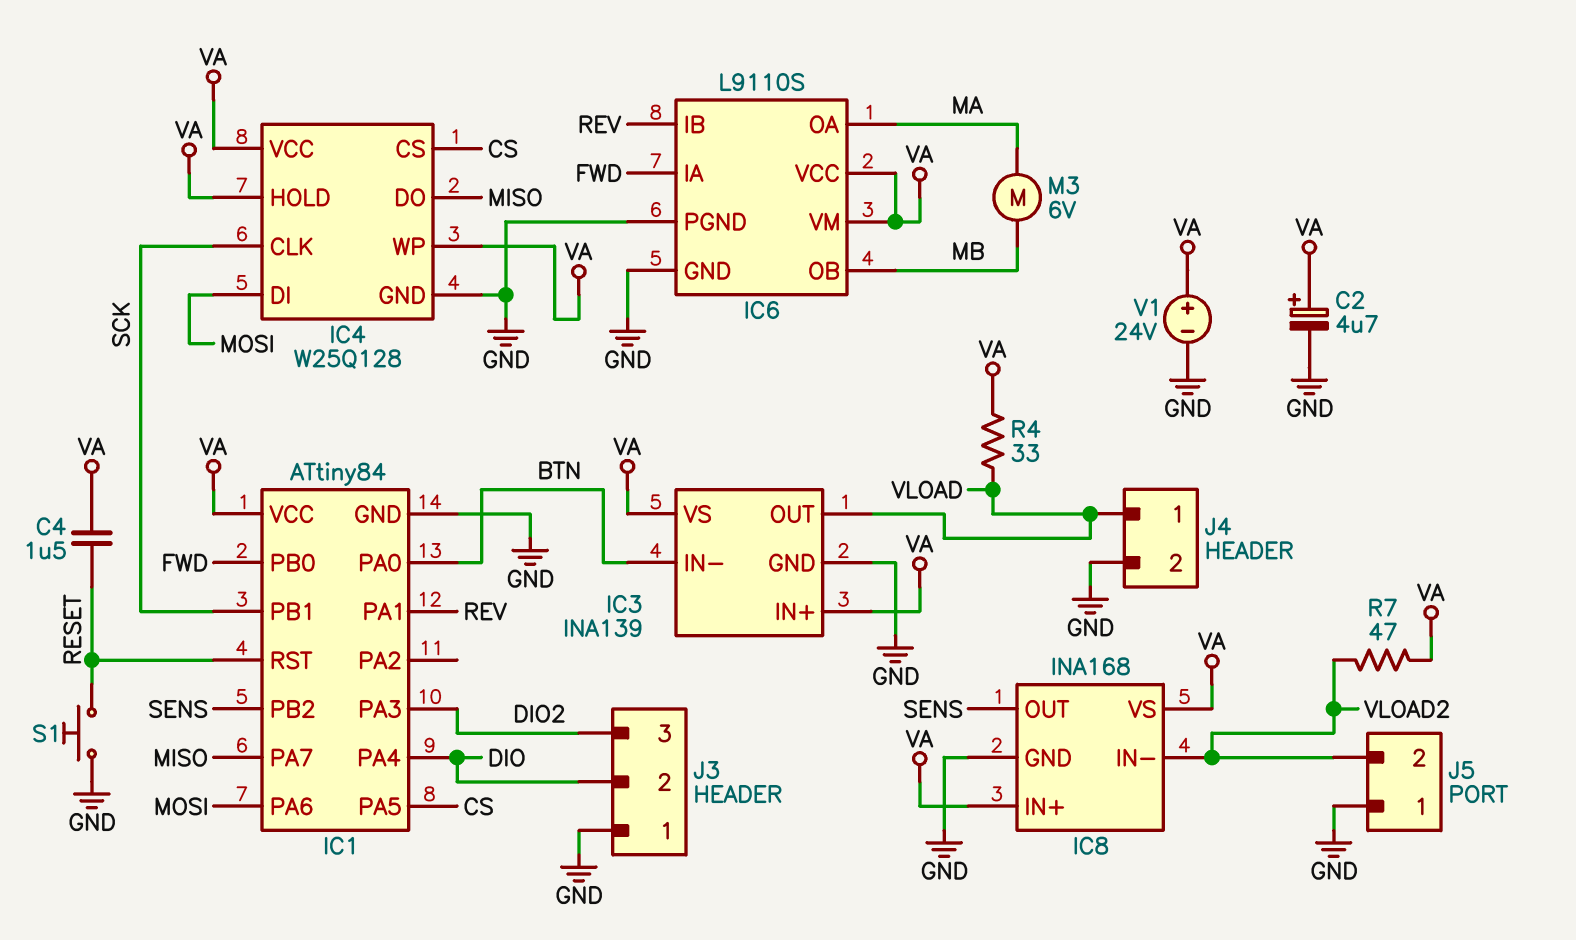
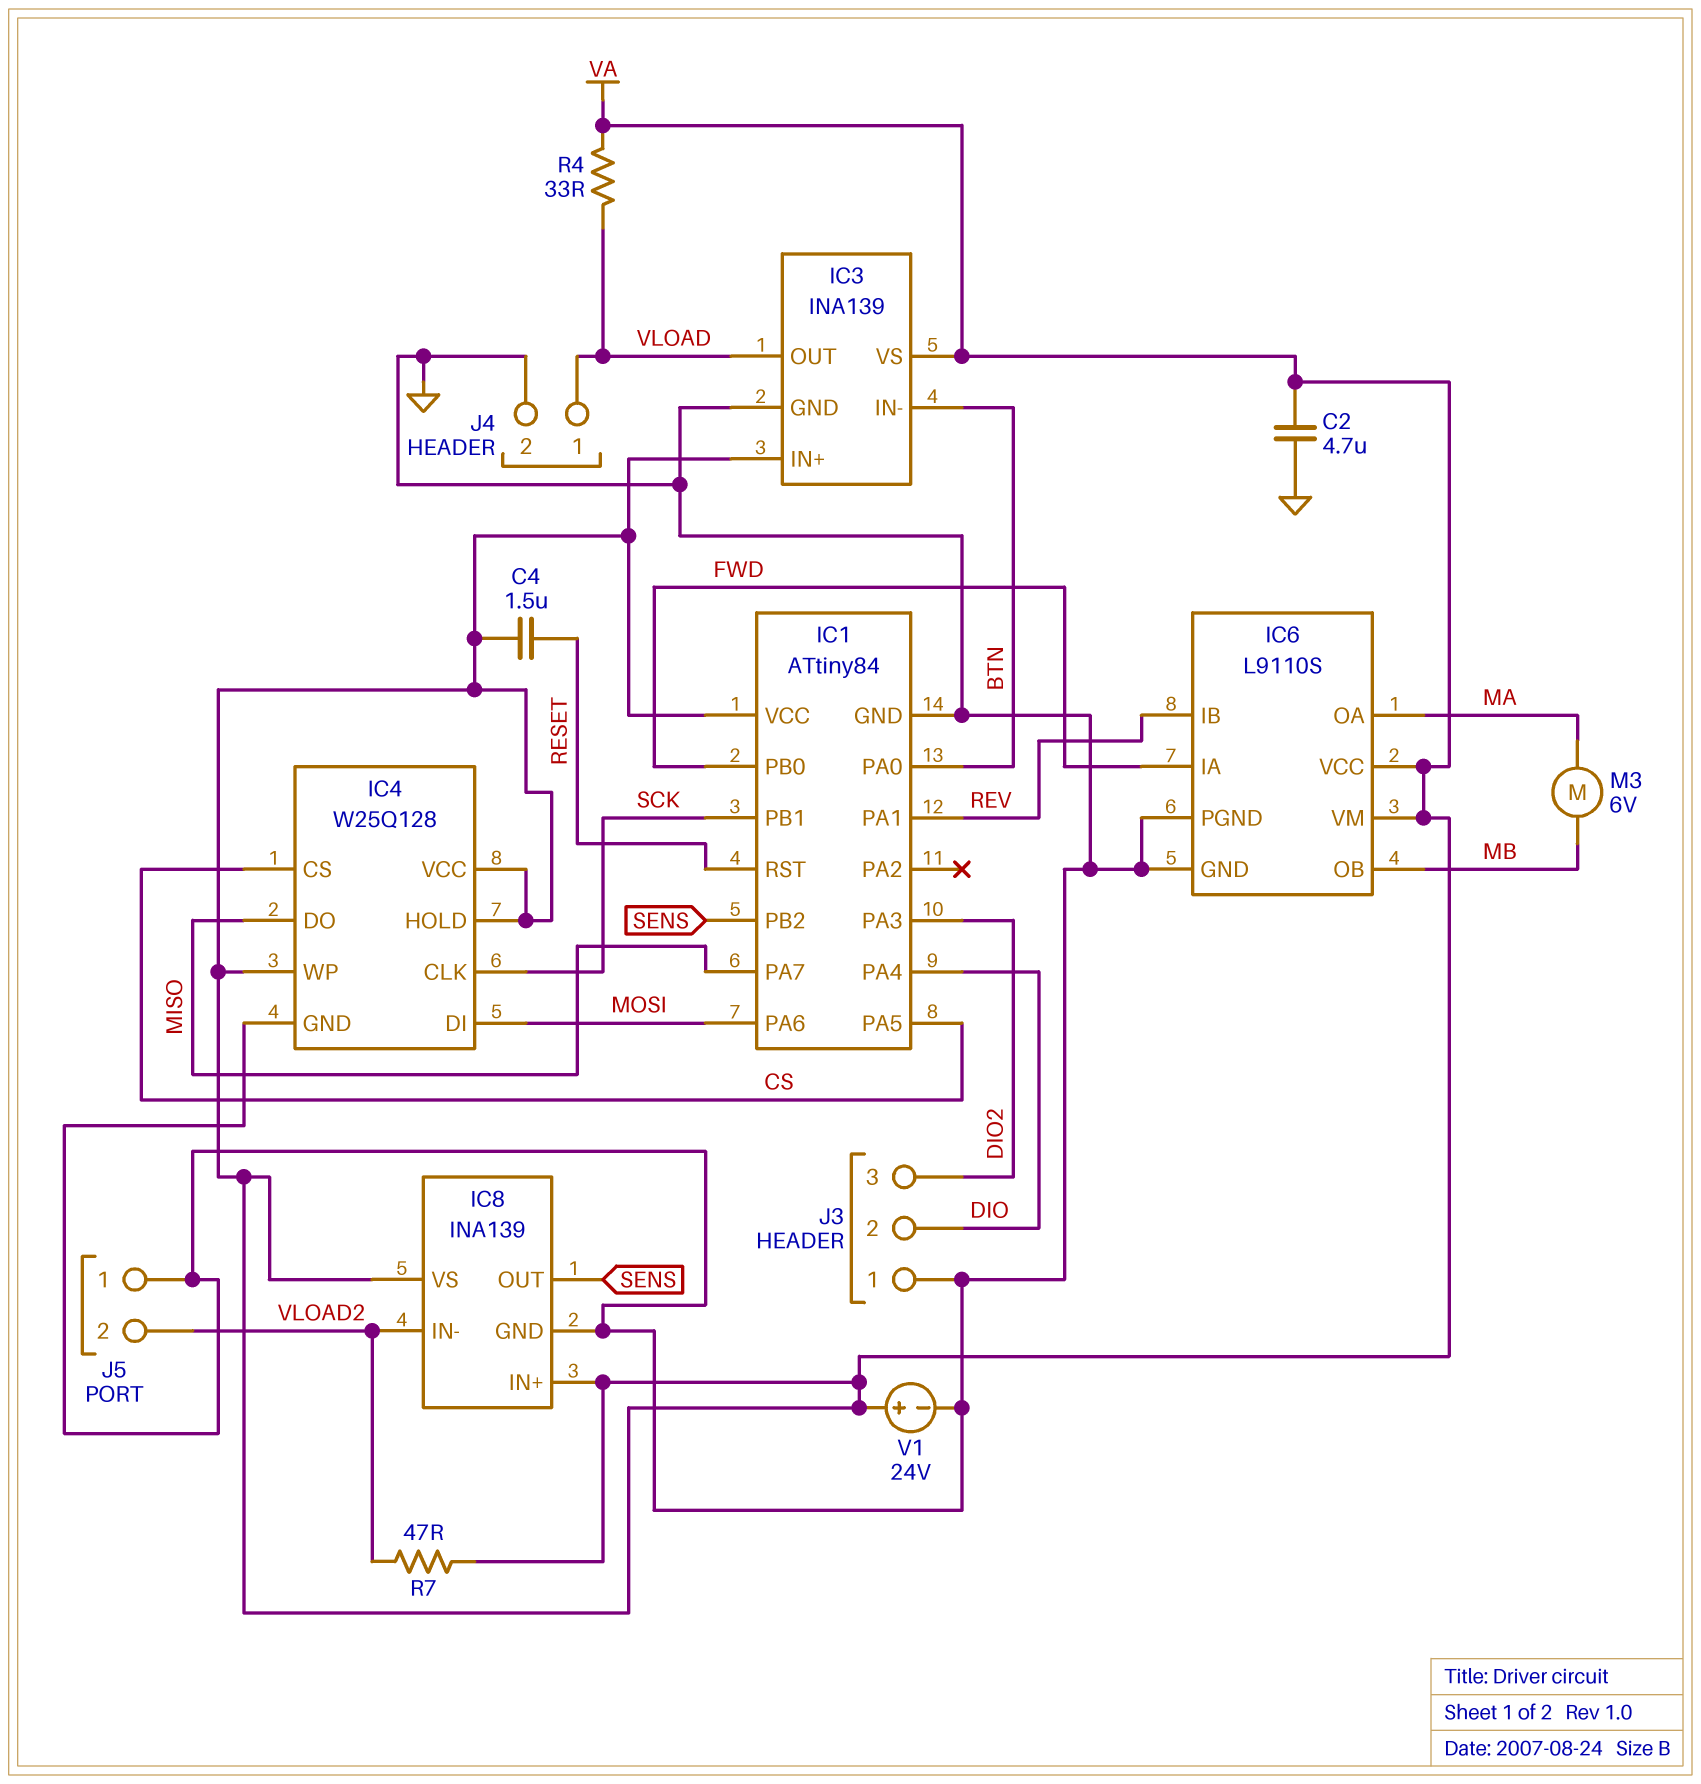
C2: 4.7uF (plus VA, minus GND) -> 4.7uF (GND, VA)
IC8: INA168 -> INA139
S1: button (GND, RESET) -> none

